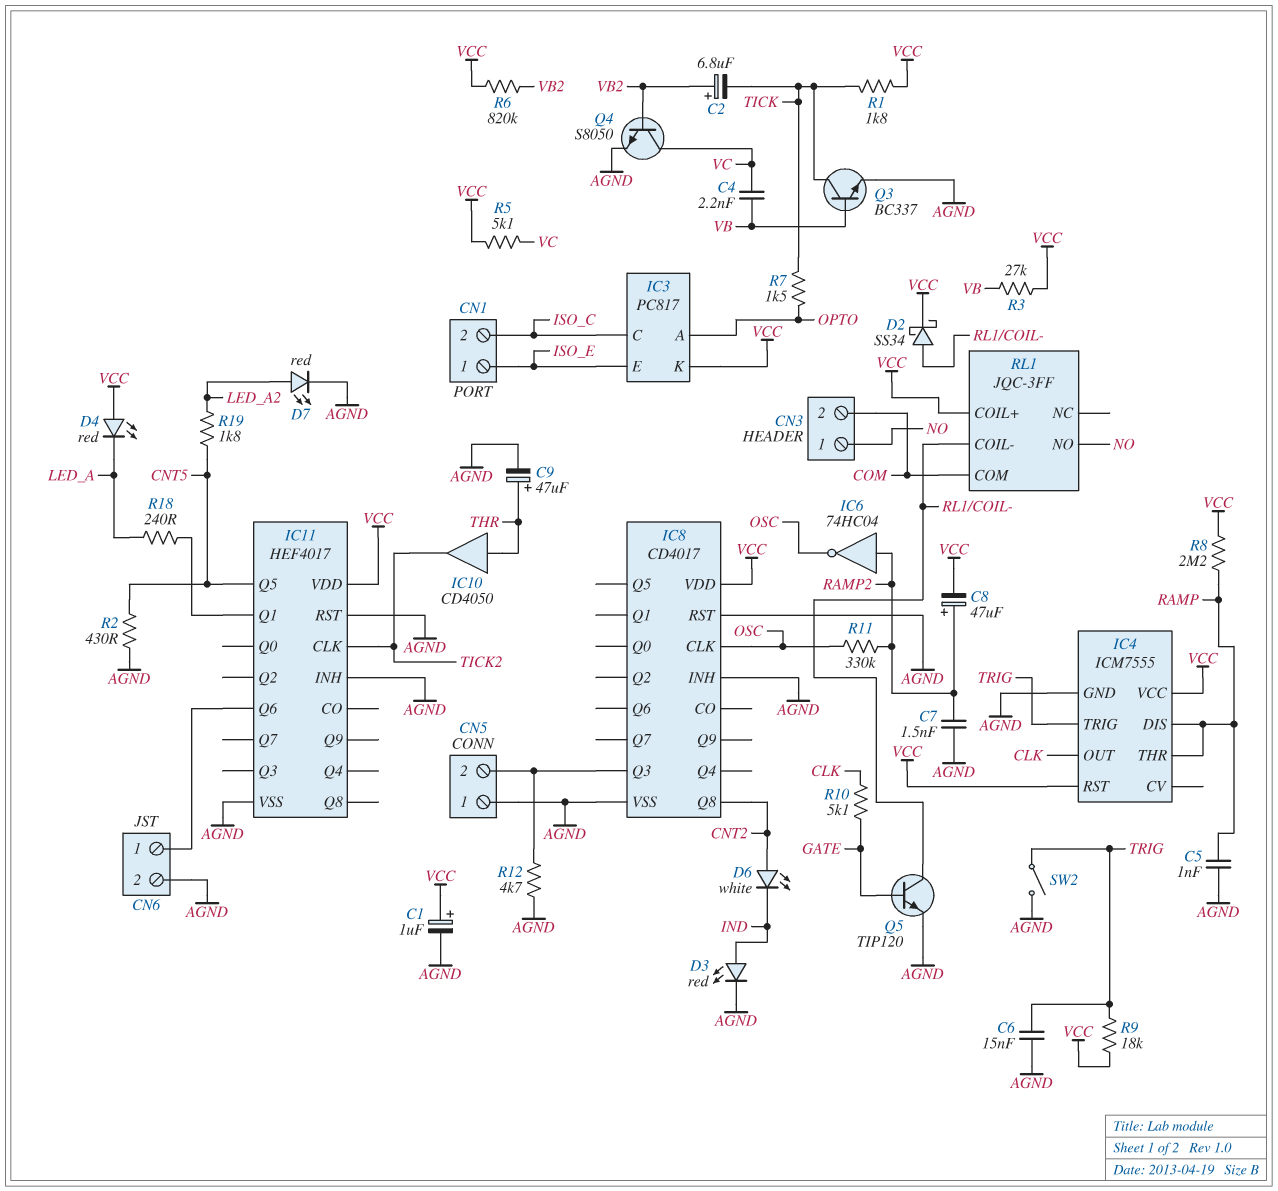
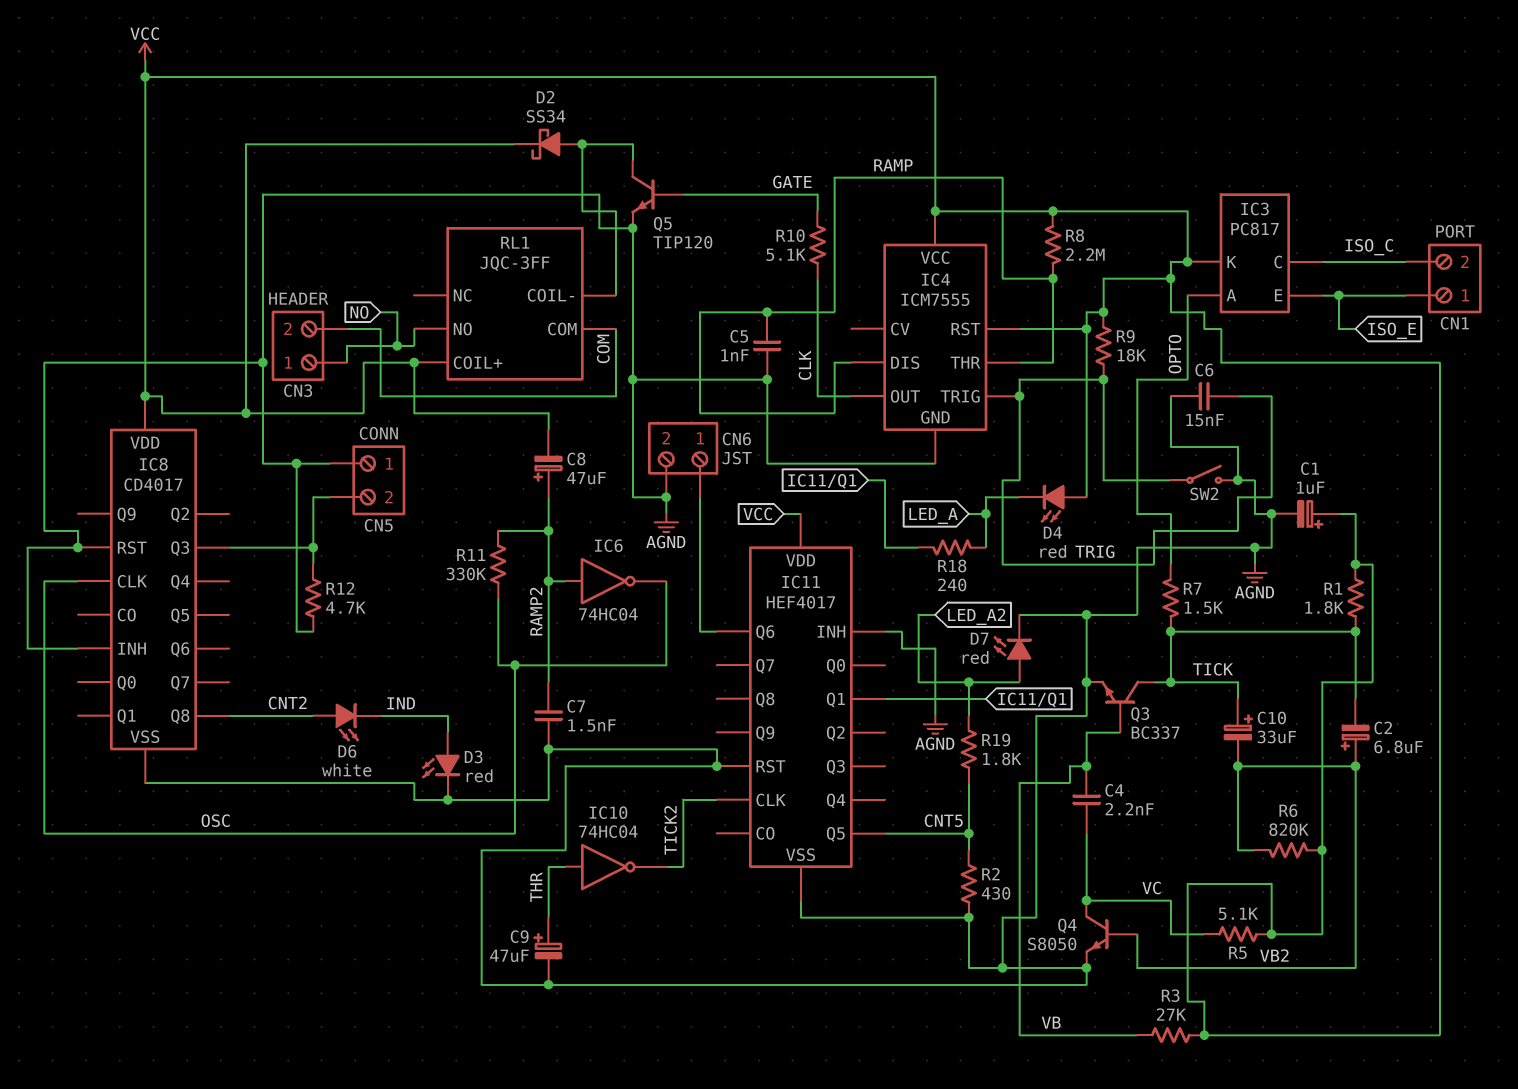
C10: none -> 33uF (plus TICK, minus VB2)
IC10: buffer CD4050 (in THR, out TICK2) -> NOT 74HC04 (in THR, out TICK2)

